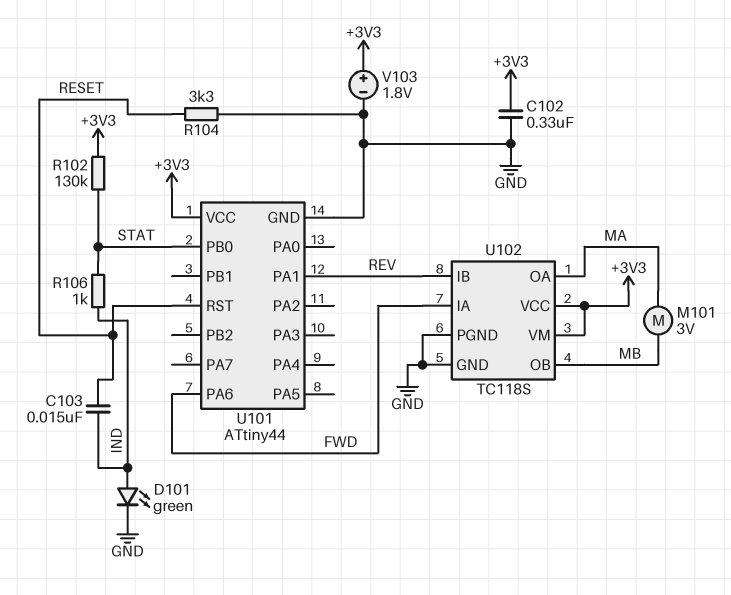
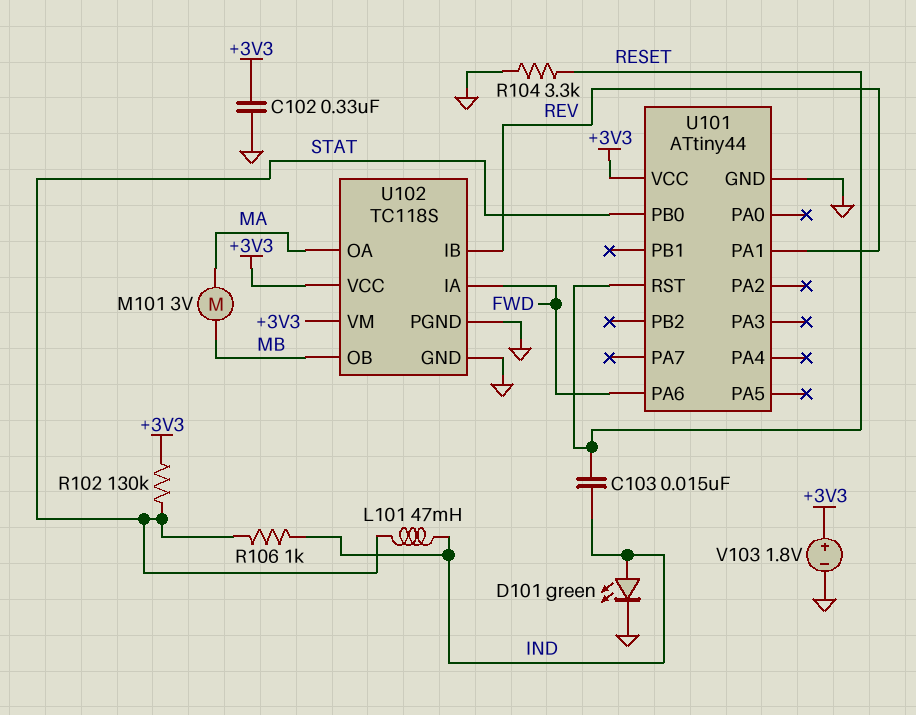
L101: none -> 47mH (IND, STAT)

